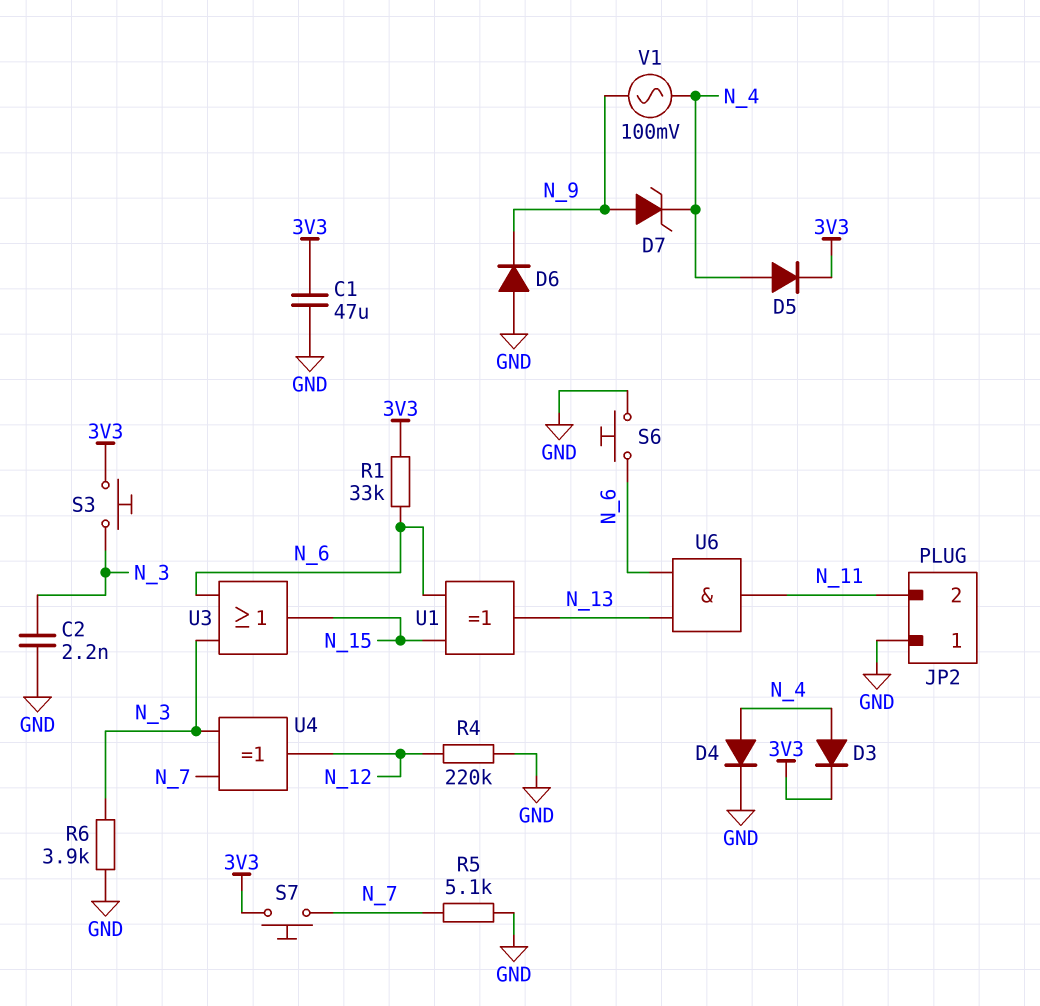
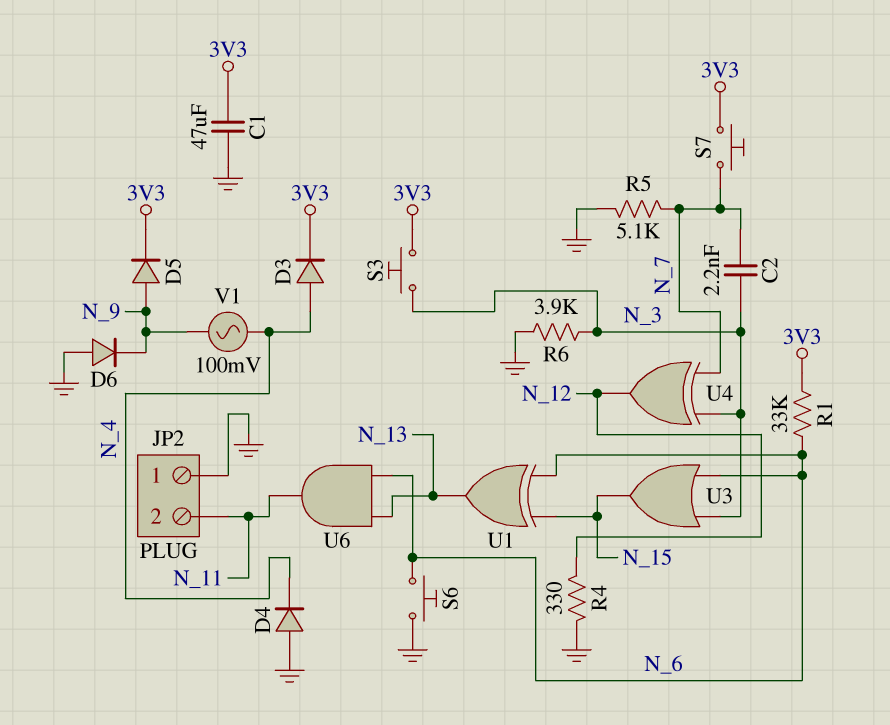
C2: 2.2nF (GND, N_3) -> 2.2nF (N_3, N_7)
D4: diode (A N_4, K GND) -> diode (A GND, K N_4)
D5: diode (A N_4, K 3V3) -> diode (A N_9, K 3V3)
D7: zener (A N_9, K N_4) -> none
R4: 220k (GND, N_12) -> 330 (GND, N_12)

